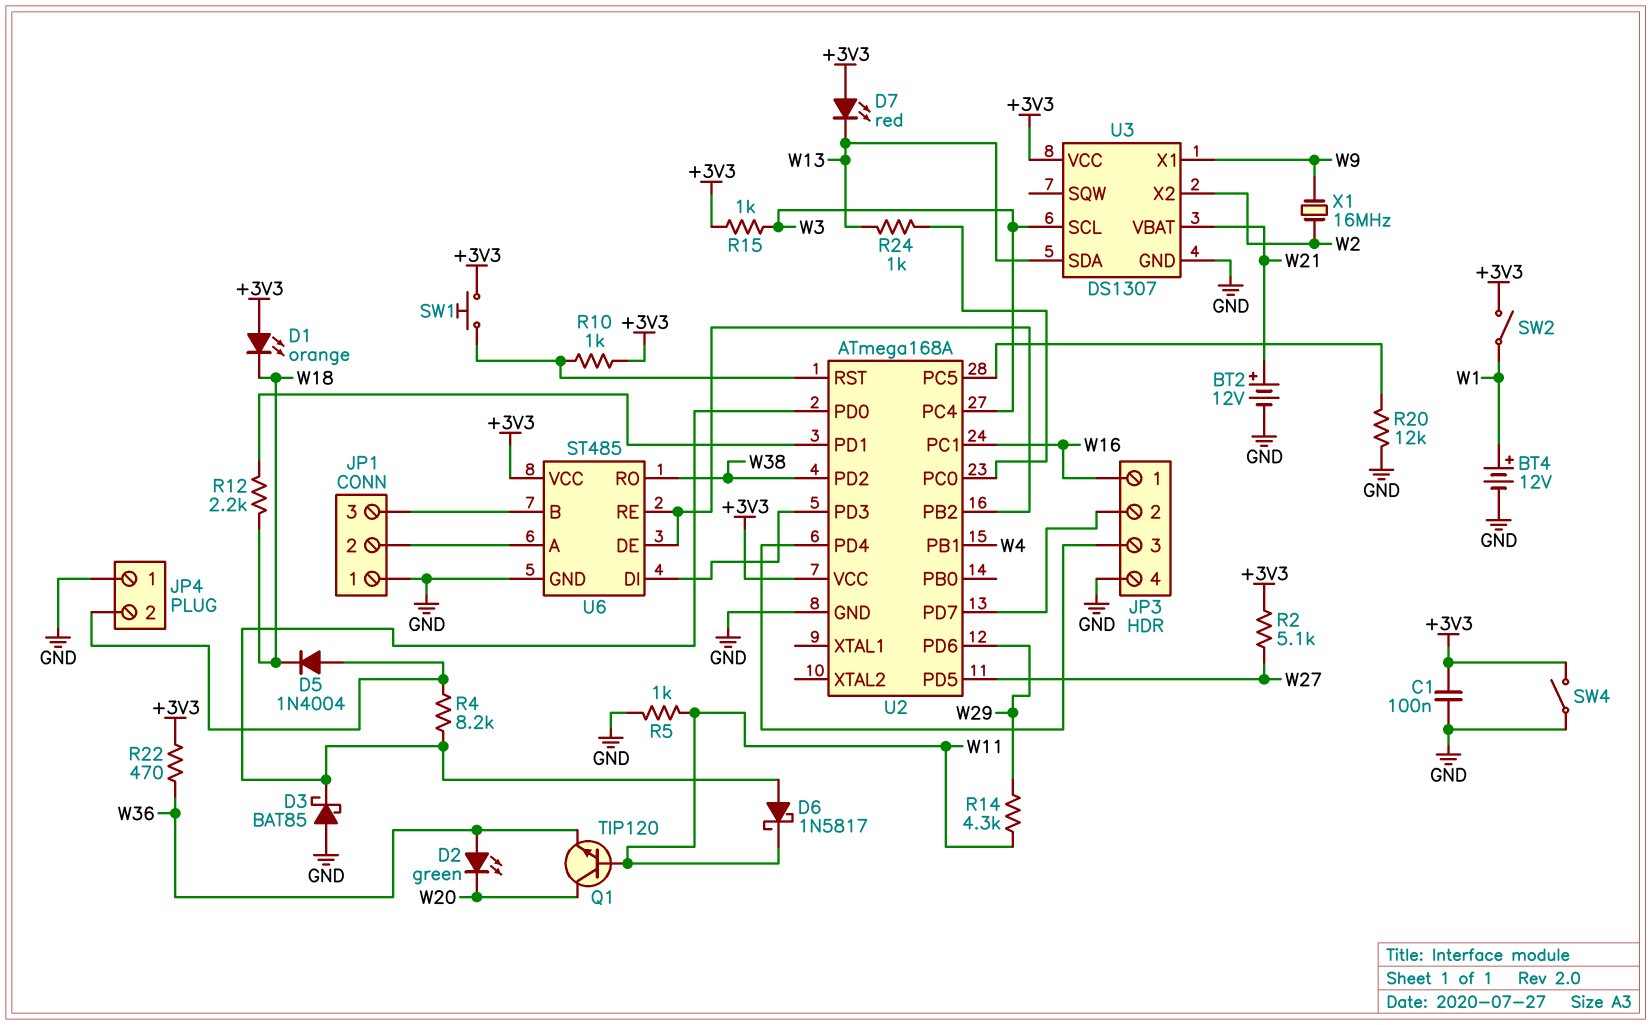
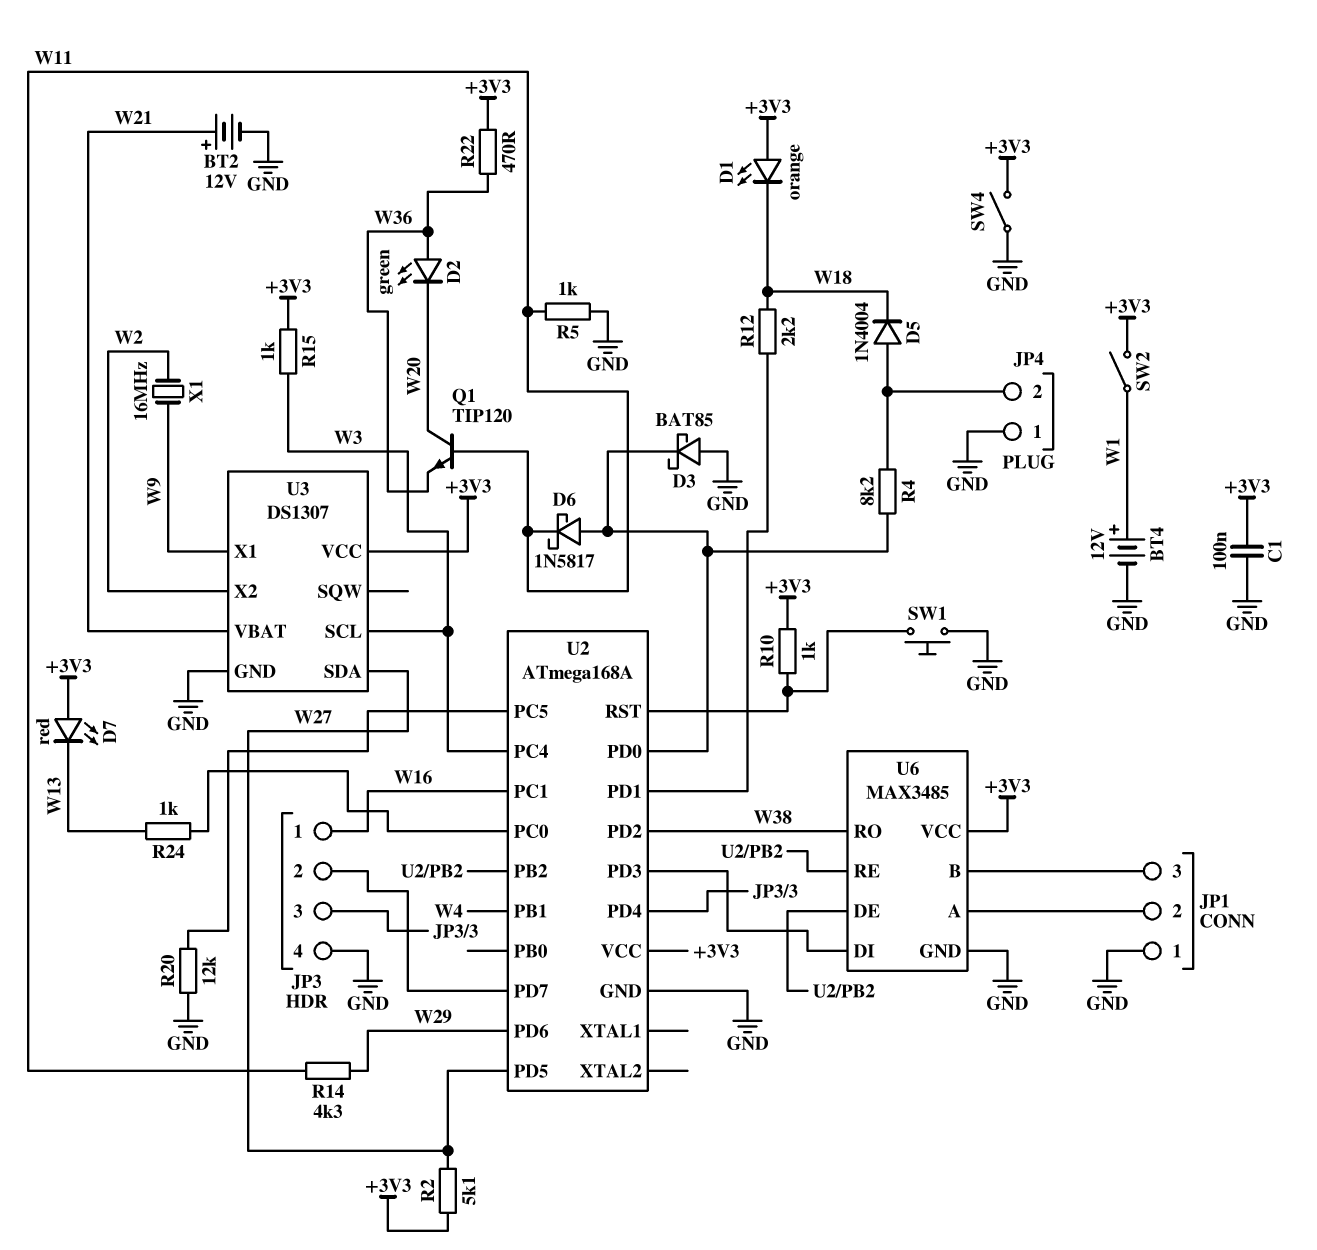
SW1: button (+3V3, U2/RST) -> button (GND, U2/RST)
U3 pin SDA: W13 -> W27
U6: ST485 -> MAX3485

